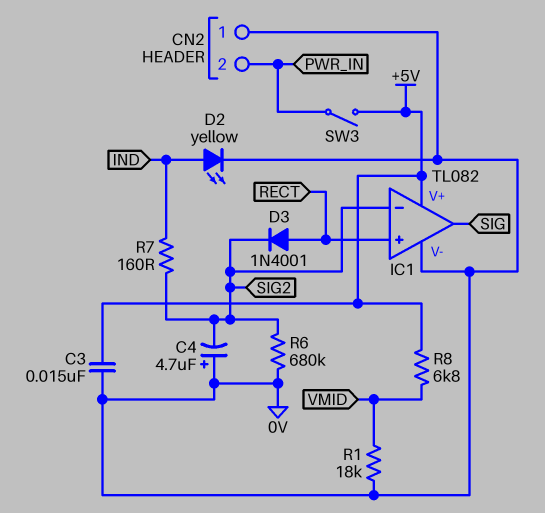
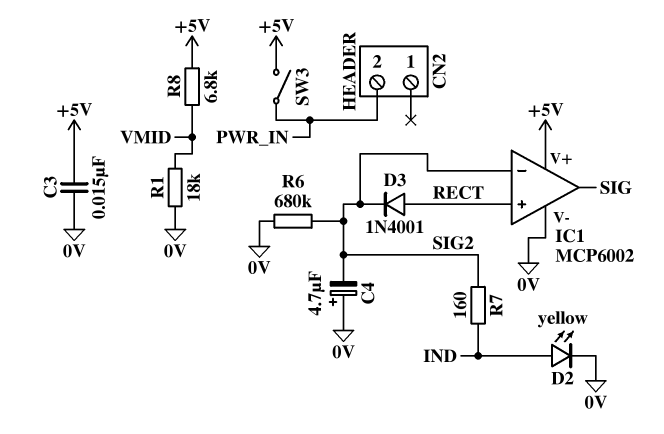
CN2 pin 1: 0V -> none
IC1: TL082 -> MCP6002

